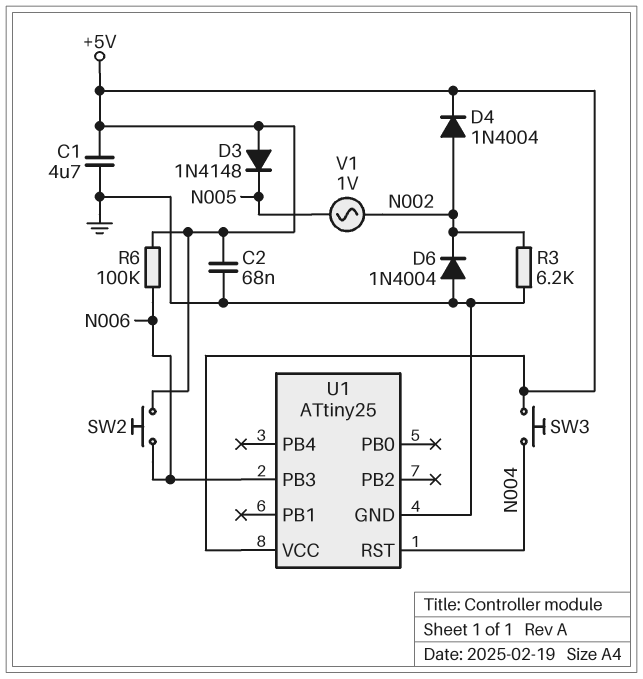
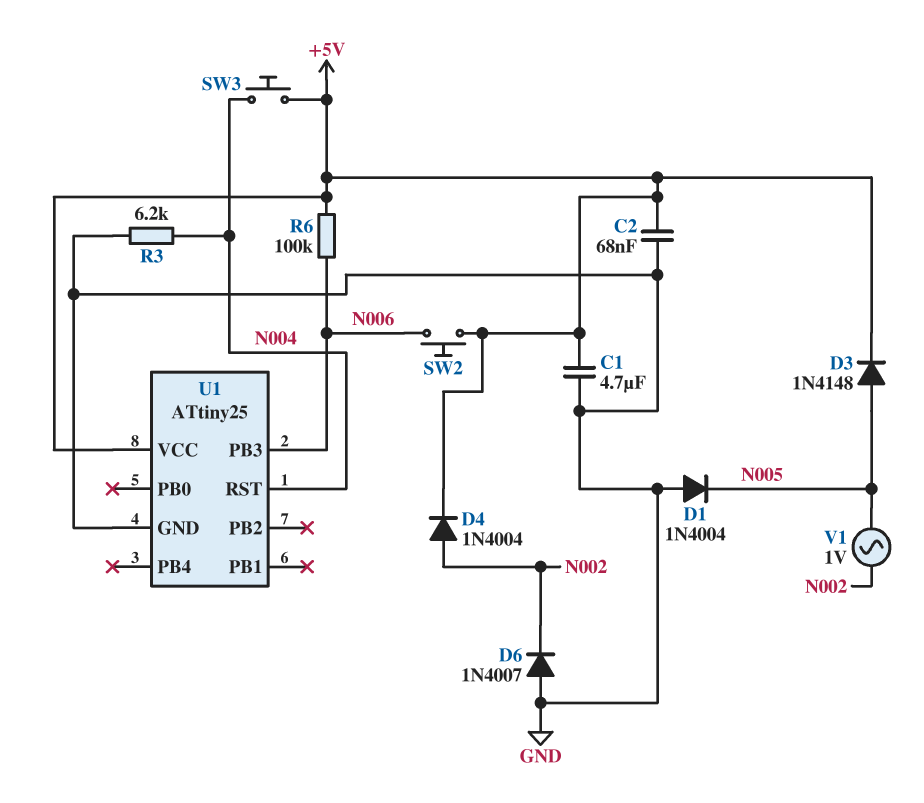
D1: none -> diode 1N4004 (A GND, K N005)
D3: diode 1N4148 (A +5V, K N005) -> diode 1N4148 (A N005, K +5V)
D6: diode 1N4004 (A GND, K N002) -> diode 1N4007 (A GND, K N002)
R3: 6.2k (GND, N002) -> 6.2k (GND, N004)

